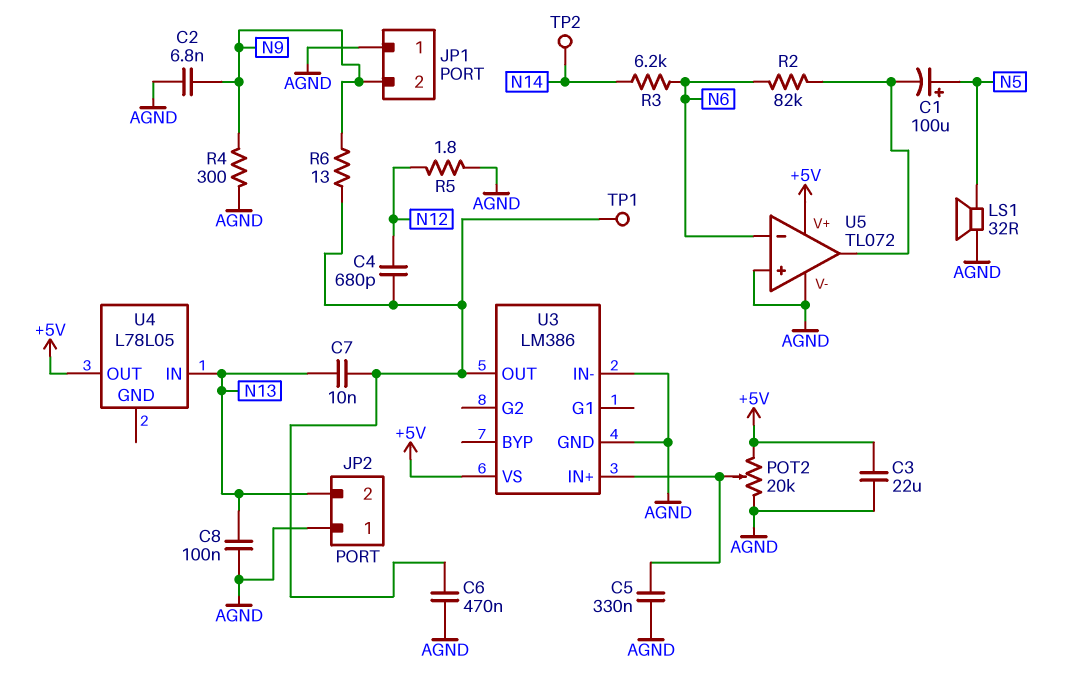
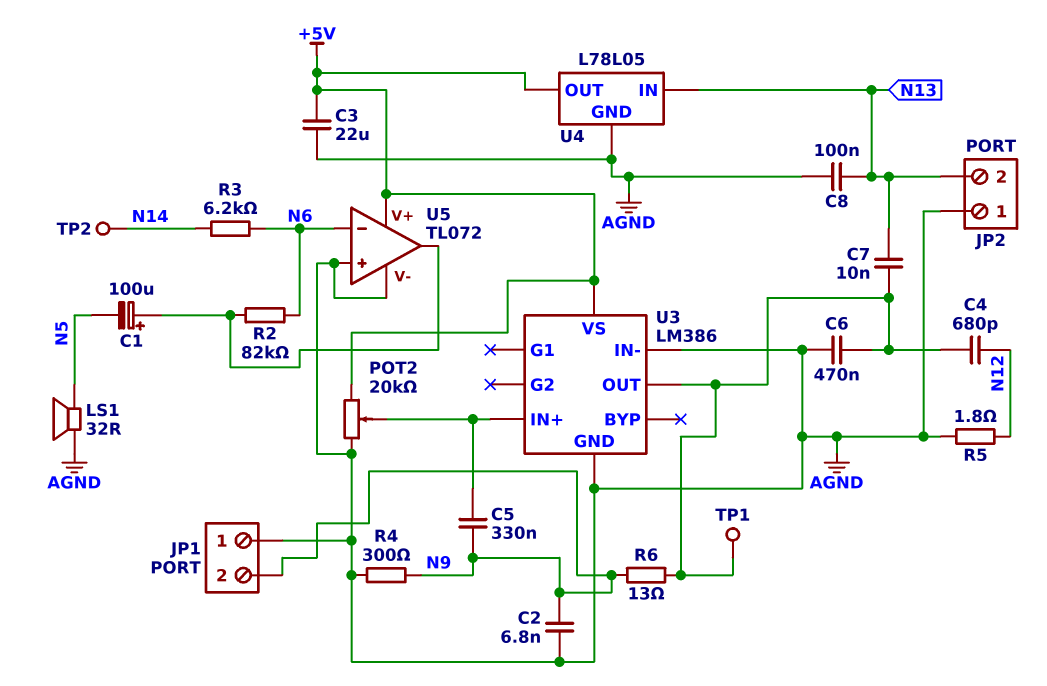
C1: 100uF (plus N5, minus U5/out) -> 100uF (plus U5/out, minus N5)
C5: 330nF (AGND, U3/IN+) -> 330nF (N9, U3/IN+)
U4 pin GND: none -> AGND

